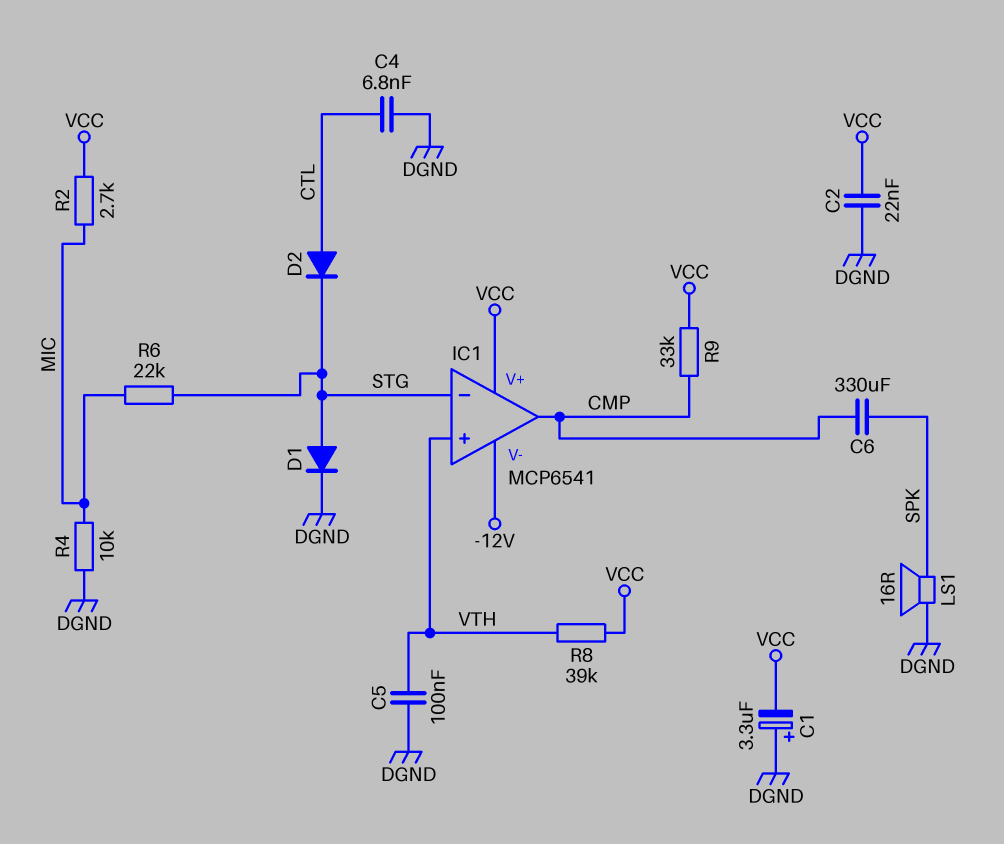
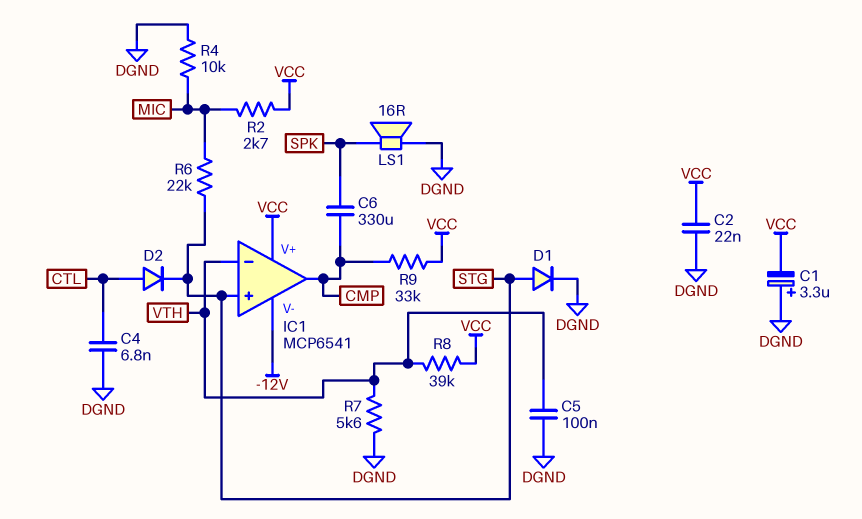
IC1 pin in+: VTH -> STG
IC1 pin in-: STG -> VTH
R7: none -> 5.6k (DGND, VTH)

